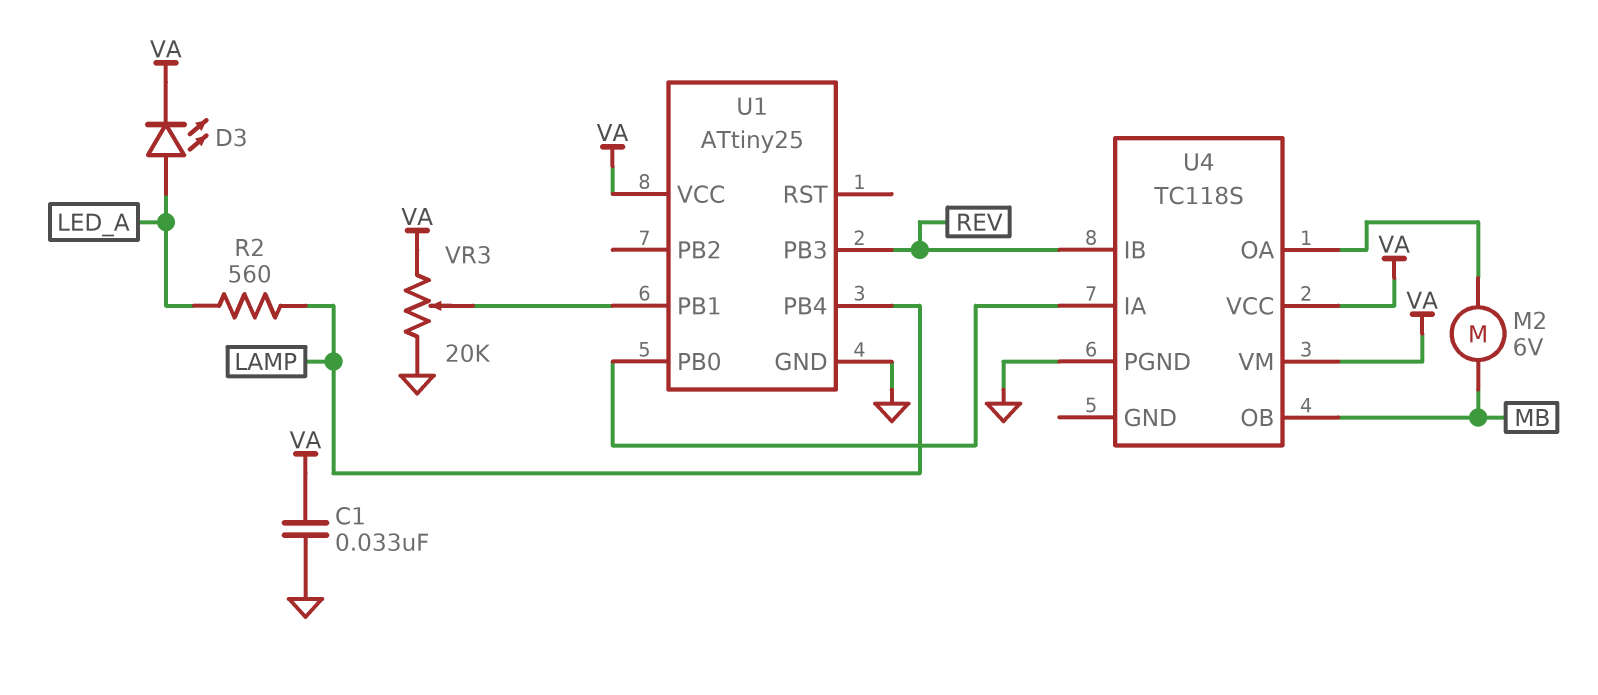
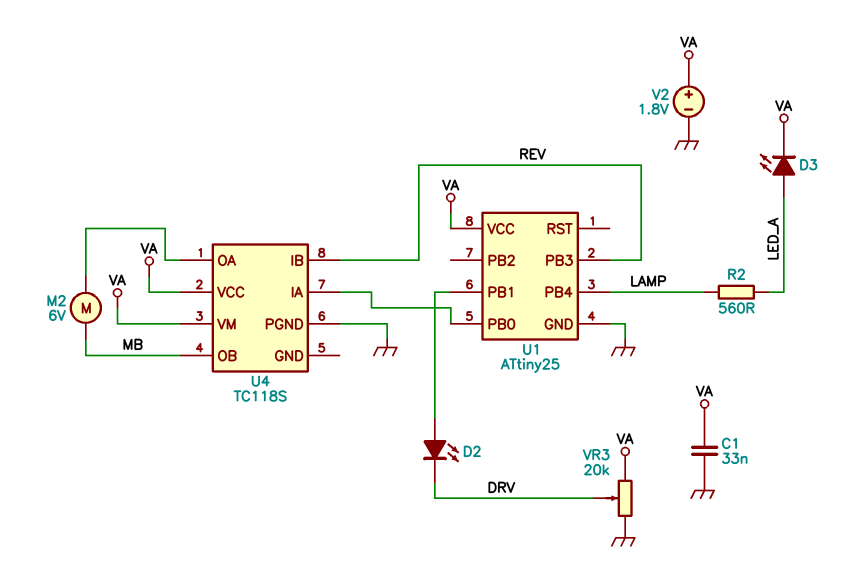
D2: none -> LED (A U1/PB1, K DRV)
V2: none -> 1.8V (plus VA, minus GND)
VR3: 20k (GND, VA, wiper U1/PB1) -> 20k (GND, VA, wiper DRV)

